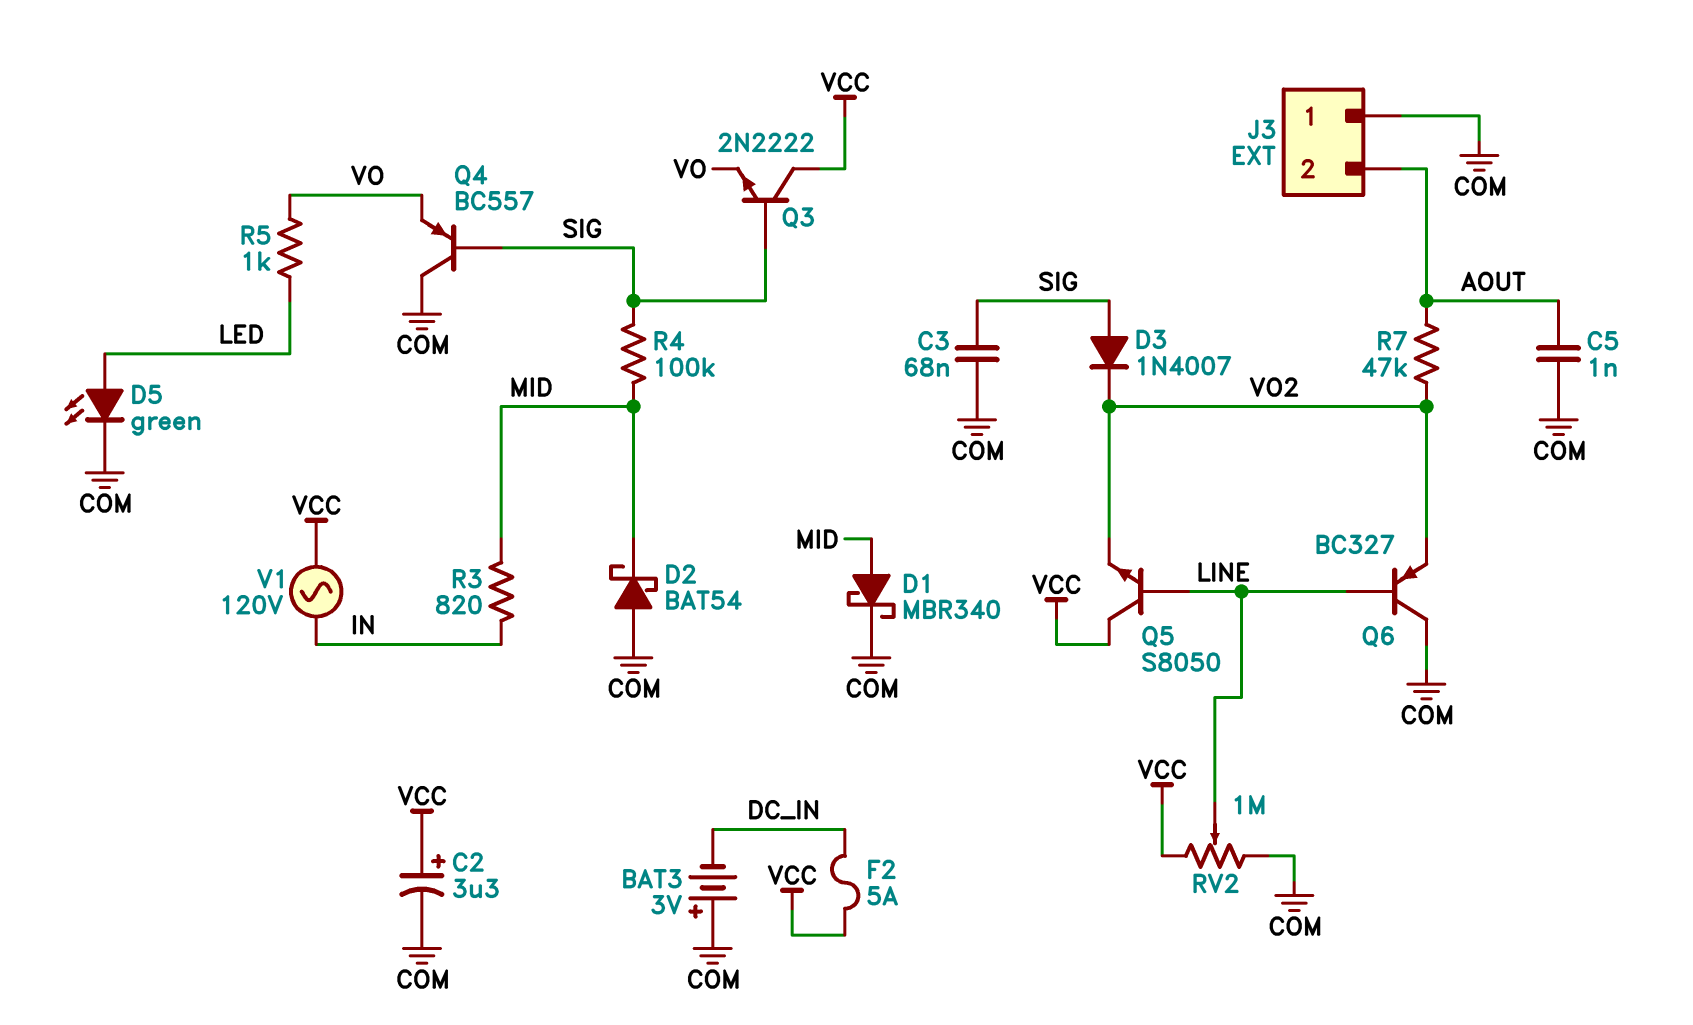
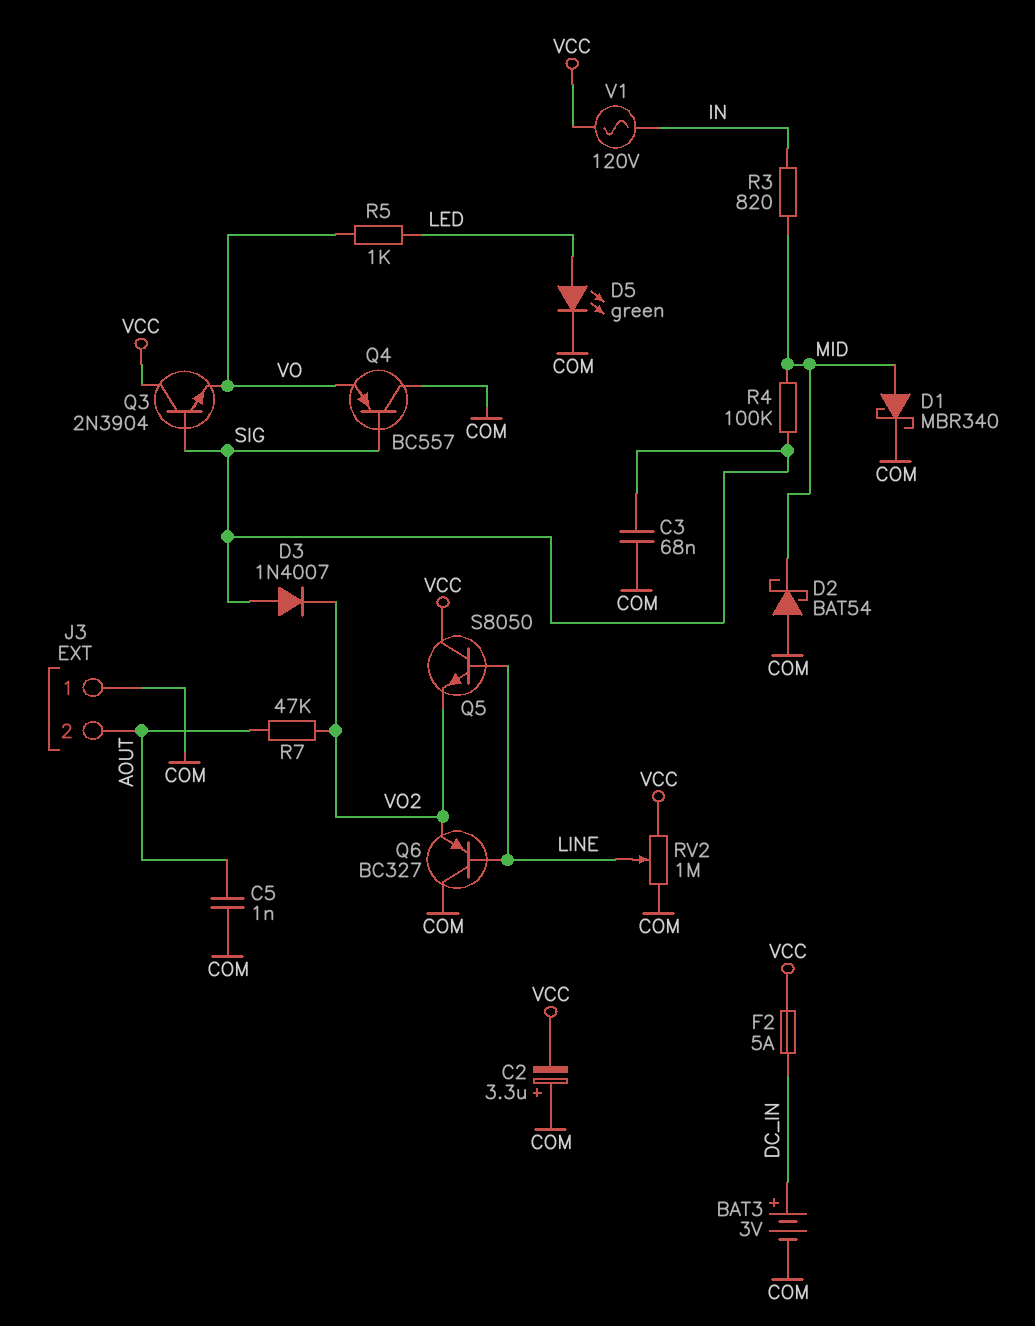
BAT3: 3V (plus COM, minus DC_IN) -> 3V (plus DC_IN, minus COM)
C2: 3.3uF (plus VCC, minus COM) -> 3.3uF (plus COM, minus VCC)
Q3: NPN 2N2222 (B SIG, C VCC, E VO) -> NPN 2N3904 (B SIG, C VCC, E VO)

